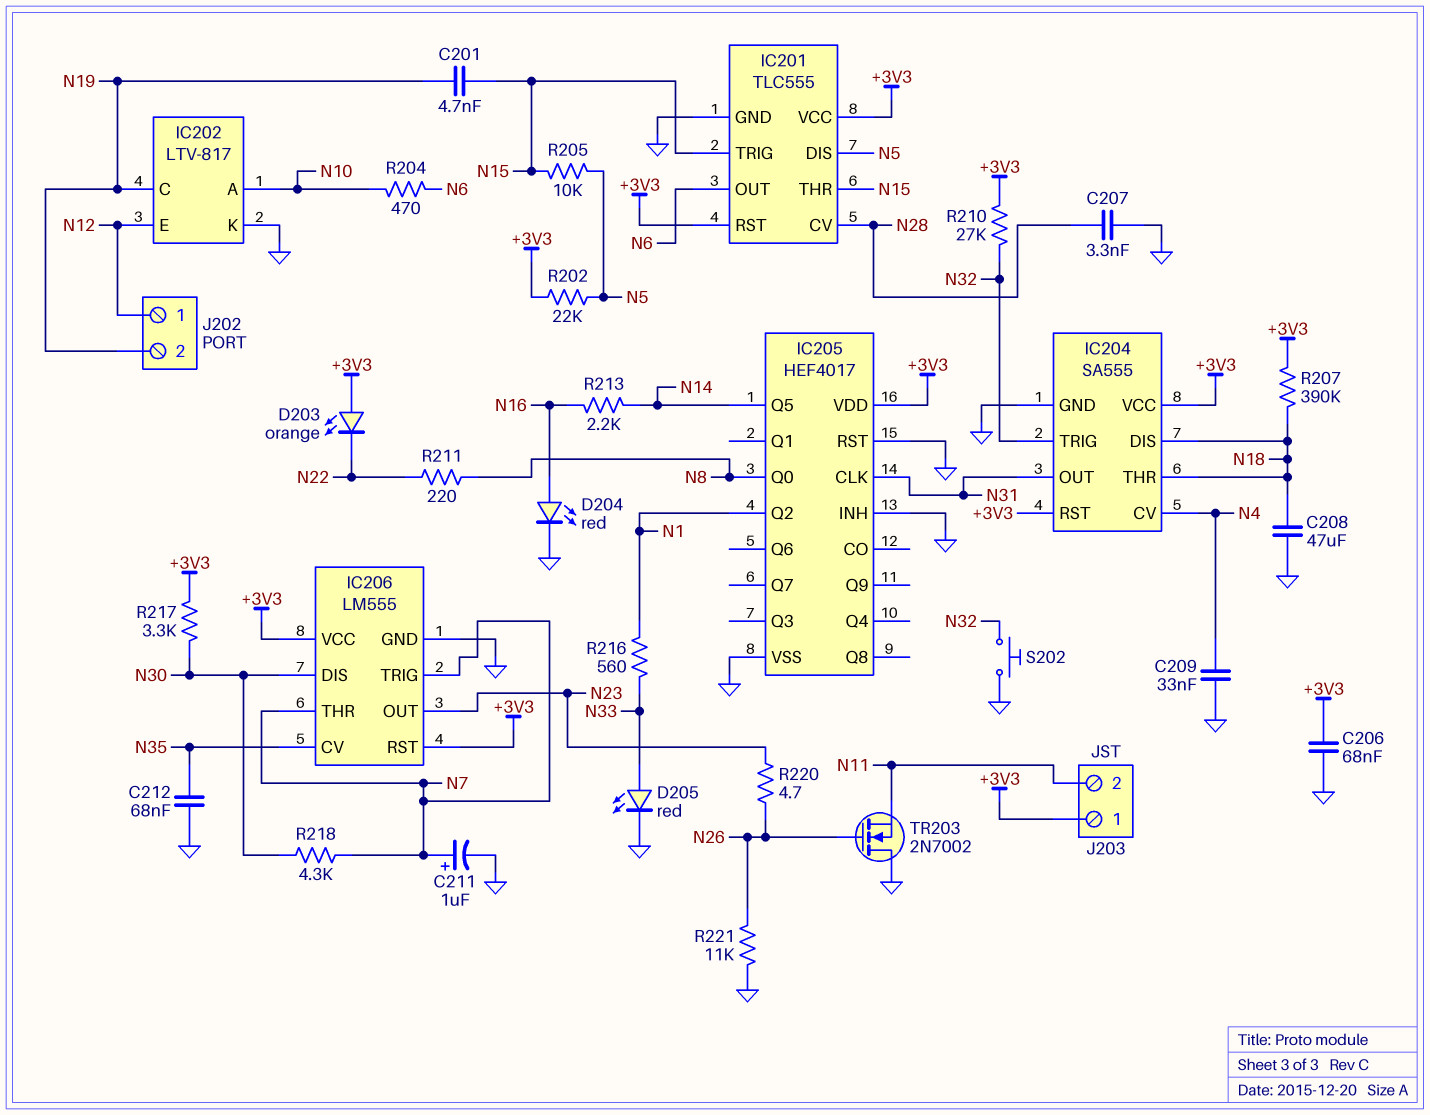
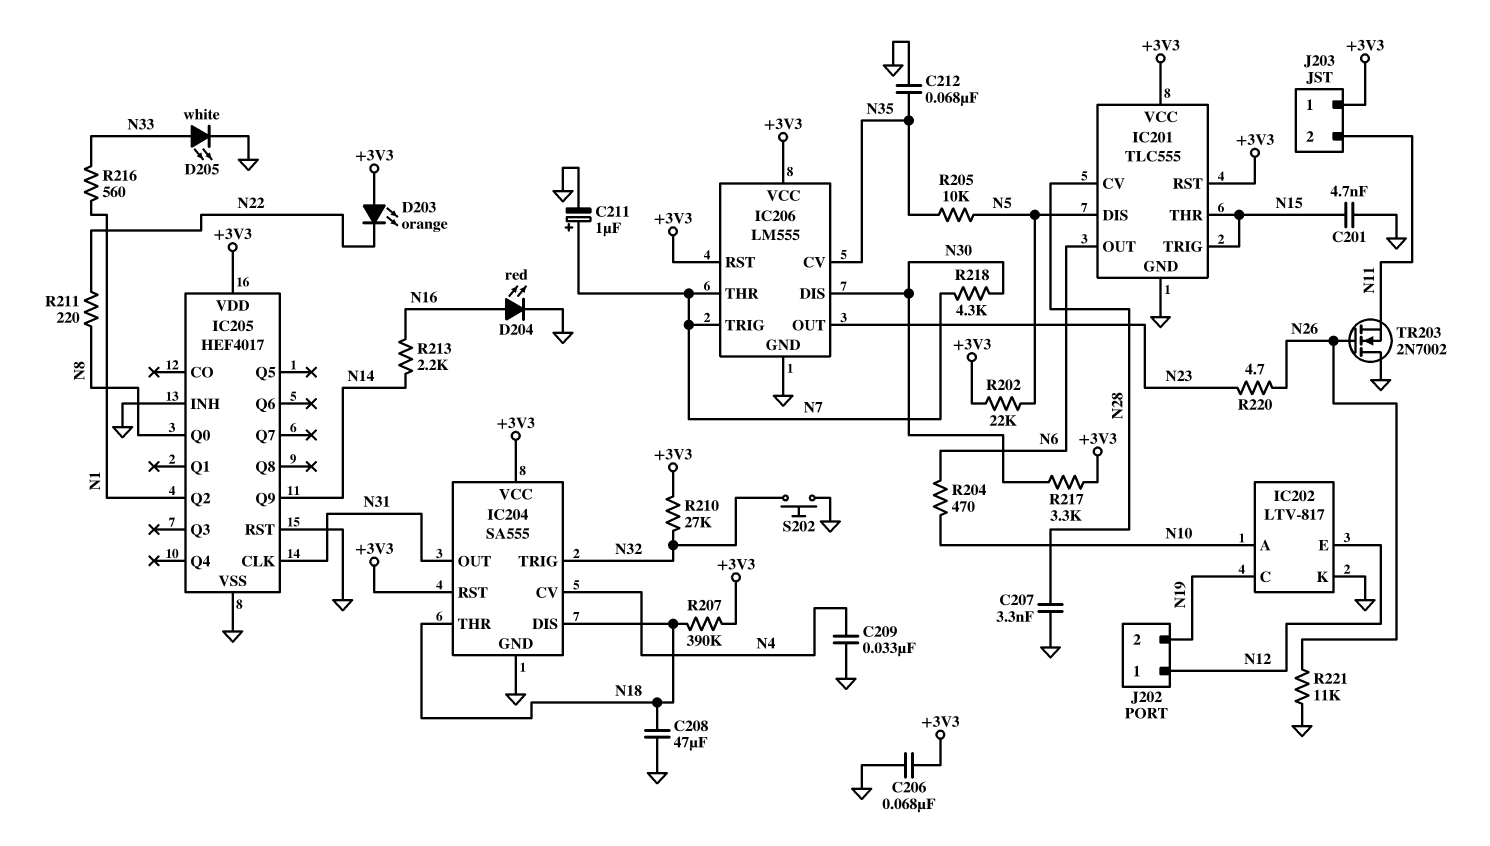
C201: 4.7nF (N15, N19) -> 4.7nF (GND, N15)
D205: LED red (A N33, K GND) -> LED white (A N33, K GND)
IC205 pin Q5: N14 -> none
IC205 pin Q9: none -> N14
R205: 10k (N5, N15) -> 10k (N5, N35)

